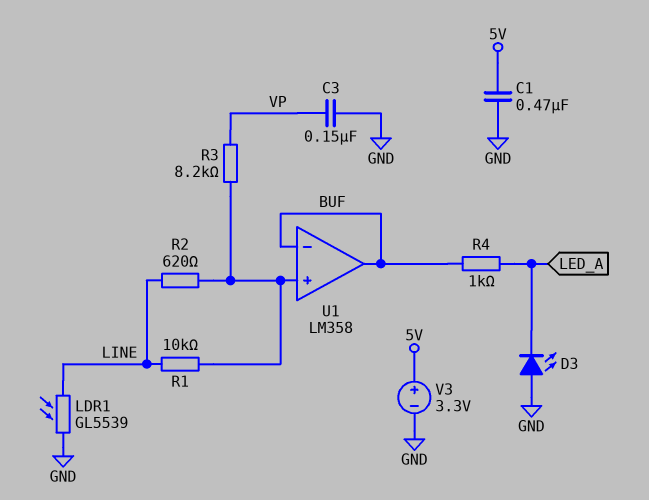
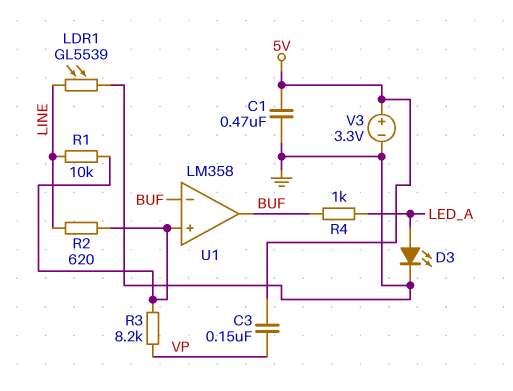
C3: 150nF (GND, VP) -> 150nF (5V, VP)
D3: LED (A GND, K LED_A) -> LED (A LED_A, K GND)

